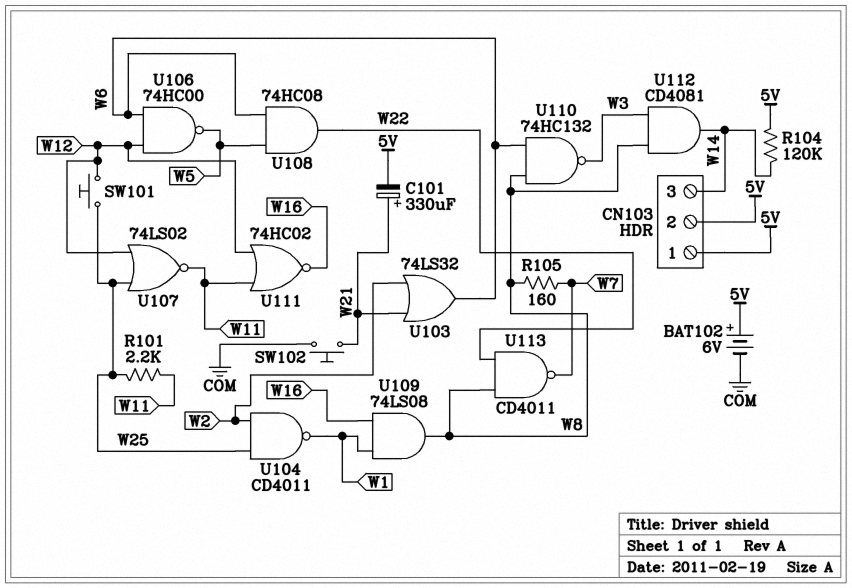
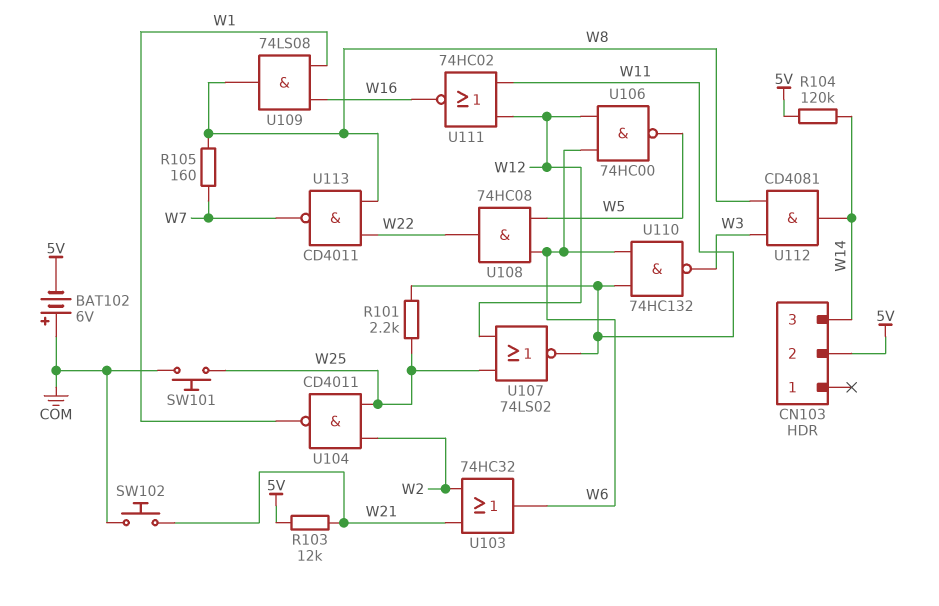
BAT102: 6V (plus 5V, minus COM) -> 6V (plus COM, minus 5V)
C101: 330uF (plus W21, minus 5V) -> none
CN103 pin 1: 5V -> none
R103: none -> 12k (5V, W21)
SW101: button (W12, W25) -> button (COM, W25)
U103: OR 74LS32 (in W2, in W21, out W6) -> OR 74HC32 (in W2, in W21, out W6)
U110: NAND 74HC132 (in W6, in W8, out W3) -> NAND 74HC132 (in W6, in W11, out W3)

